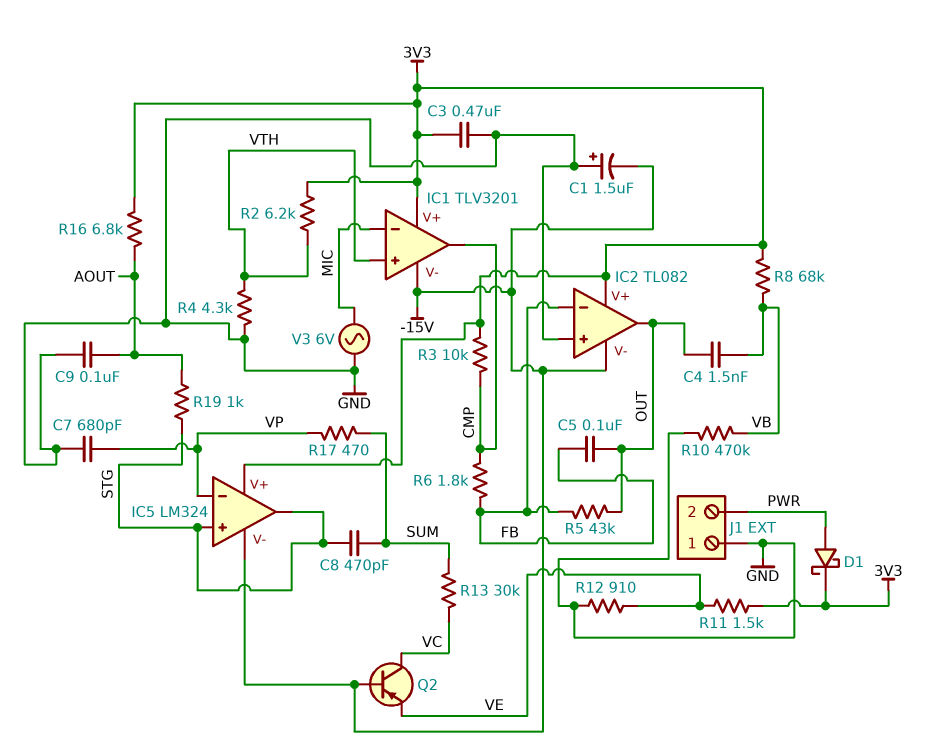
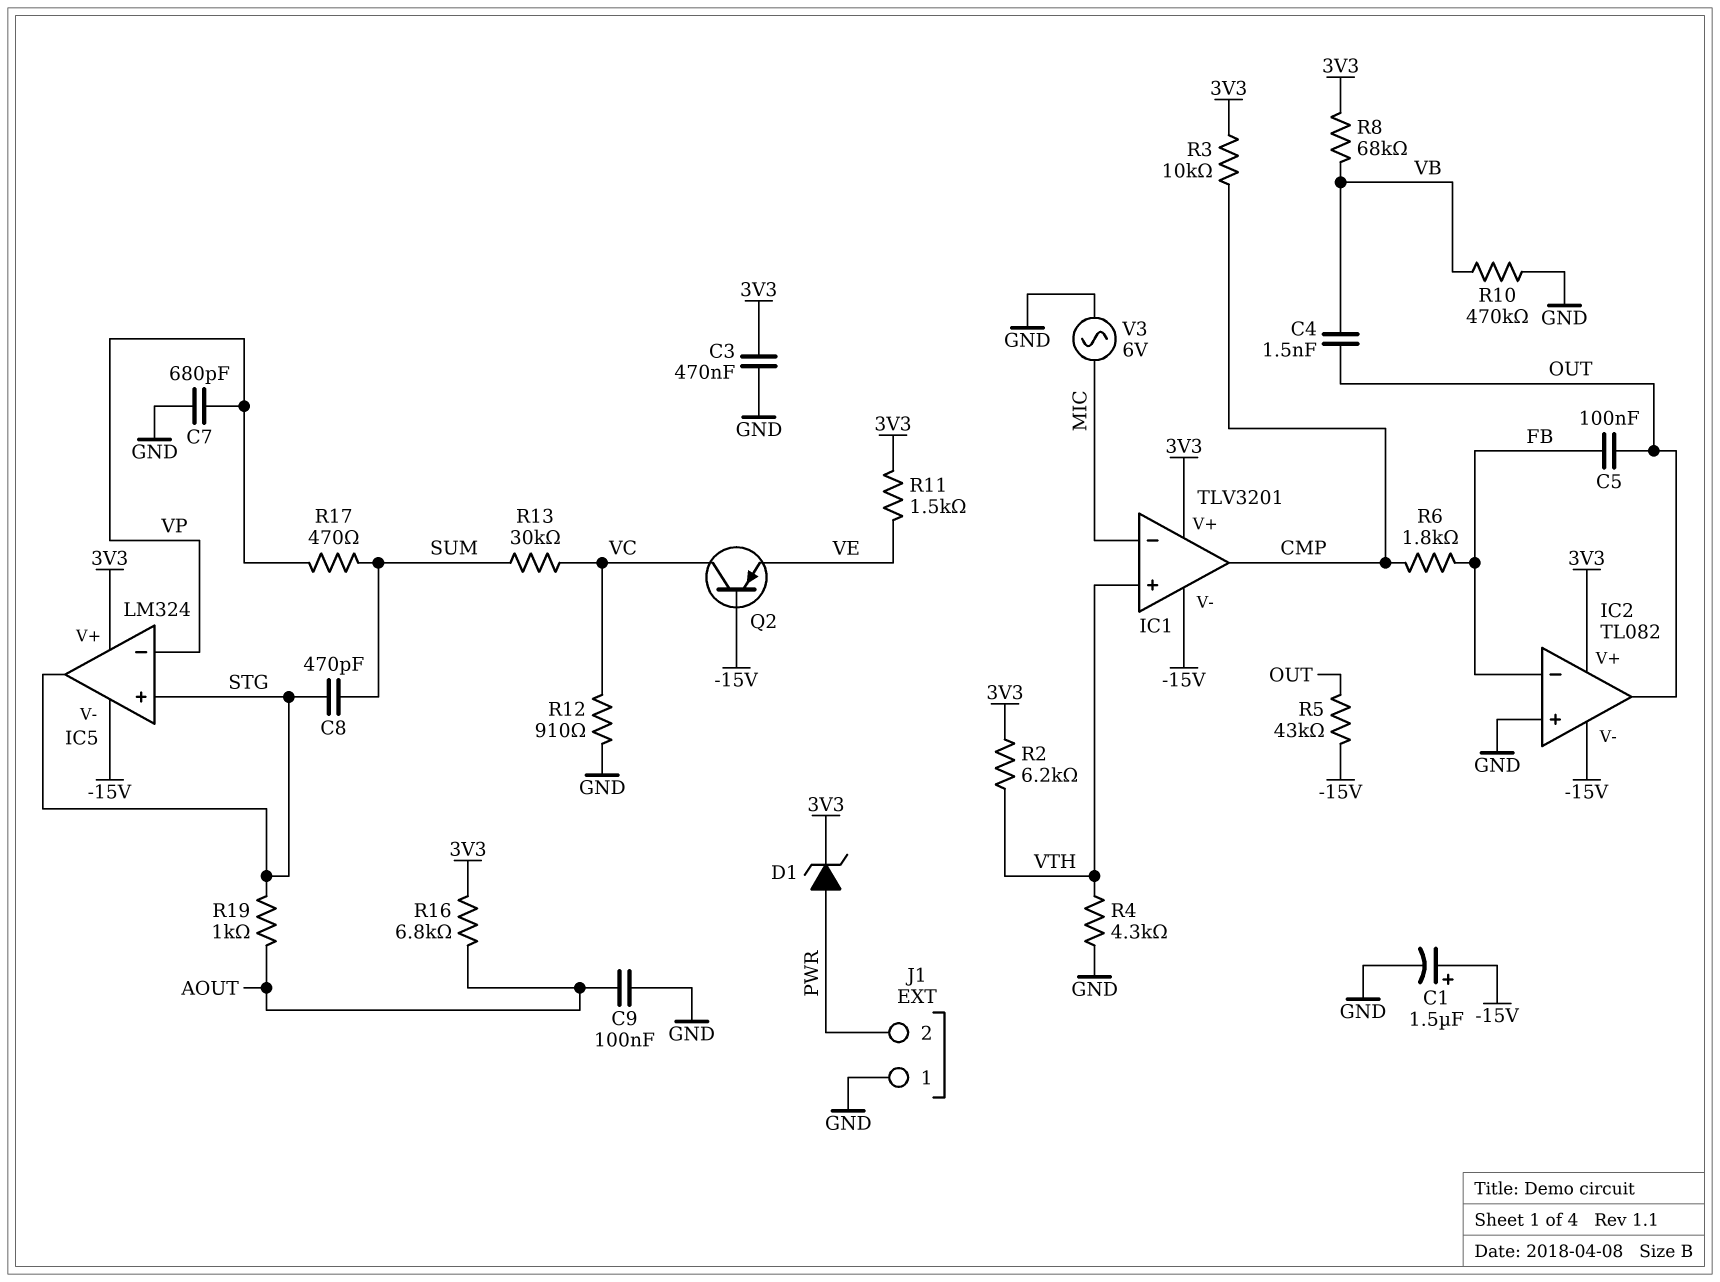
C1: 1.5uF (plus GND, minus -15V) -> 1.5uF (plus -15V, minus GND)
D1: schottky (A PWR, K 3V3) -> zener (A PWR, K 3V3)
R5: 43k (FB, OUT) -> 43k (-15V, OUT)
R12: 910 (GND, VE) -> 910 (GND, VC)

